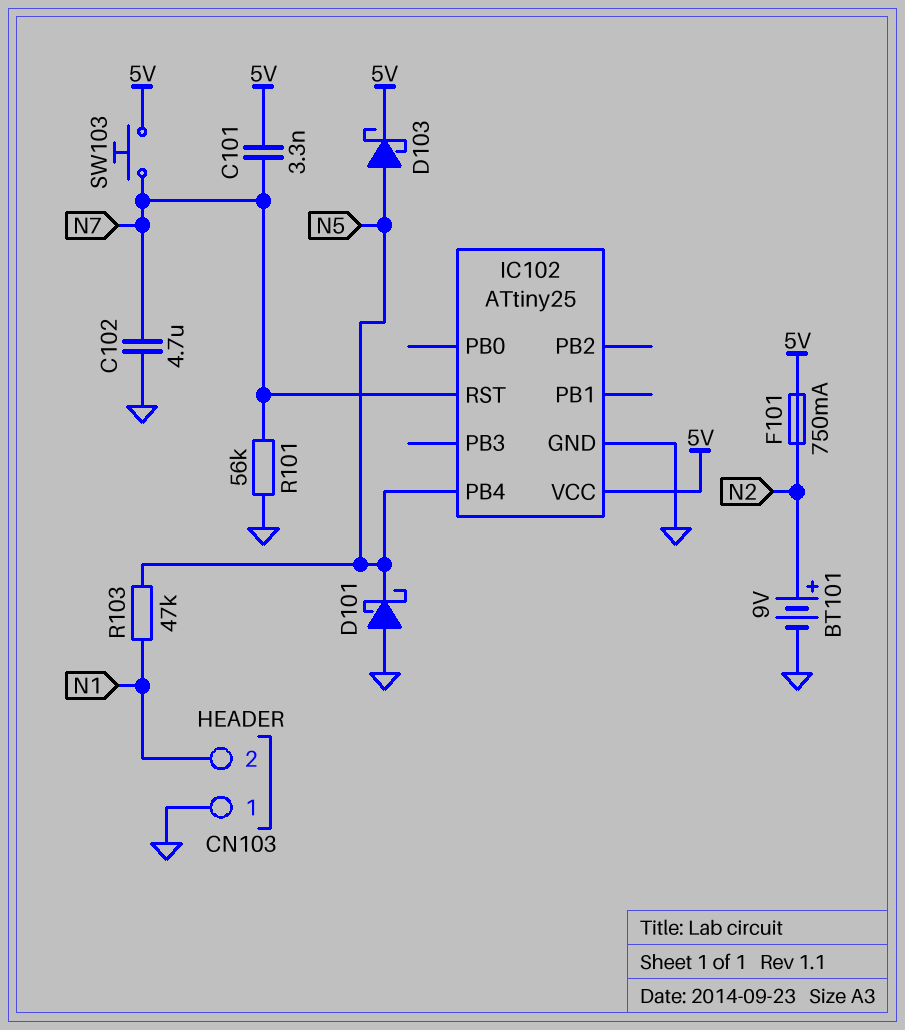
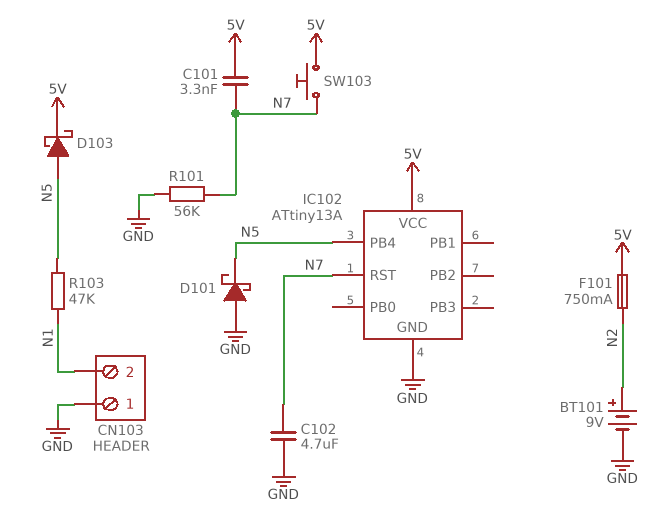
IC102: ATtiny25 -> ATtiny13A

